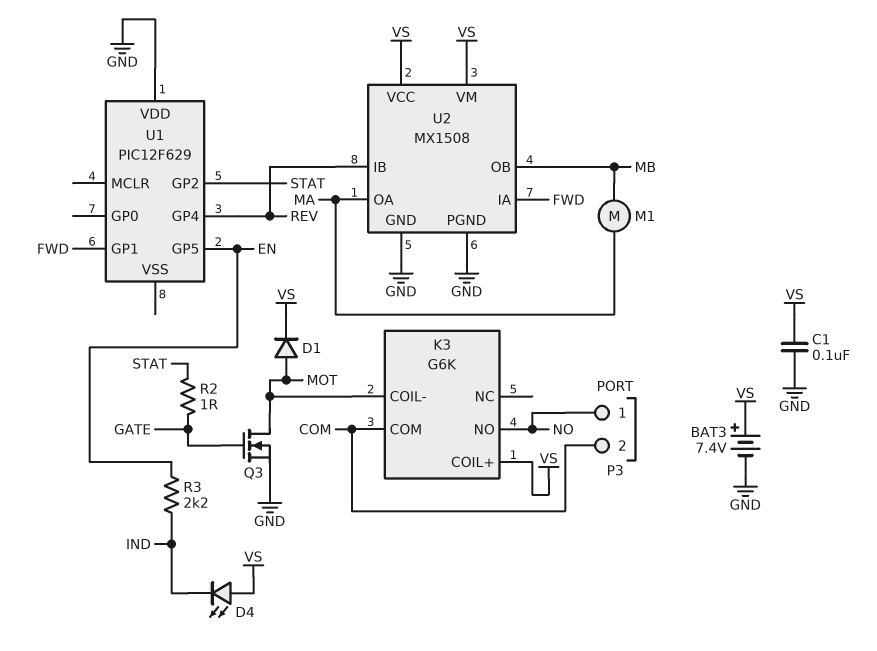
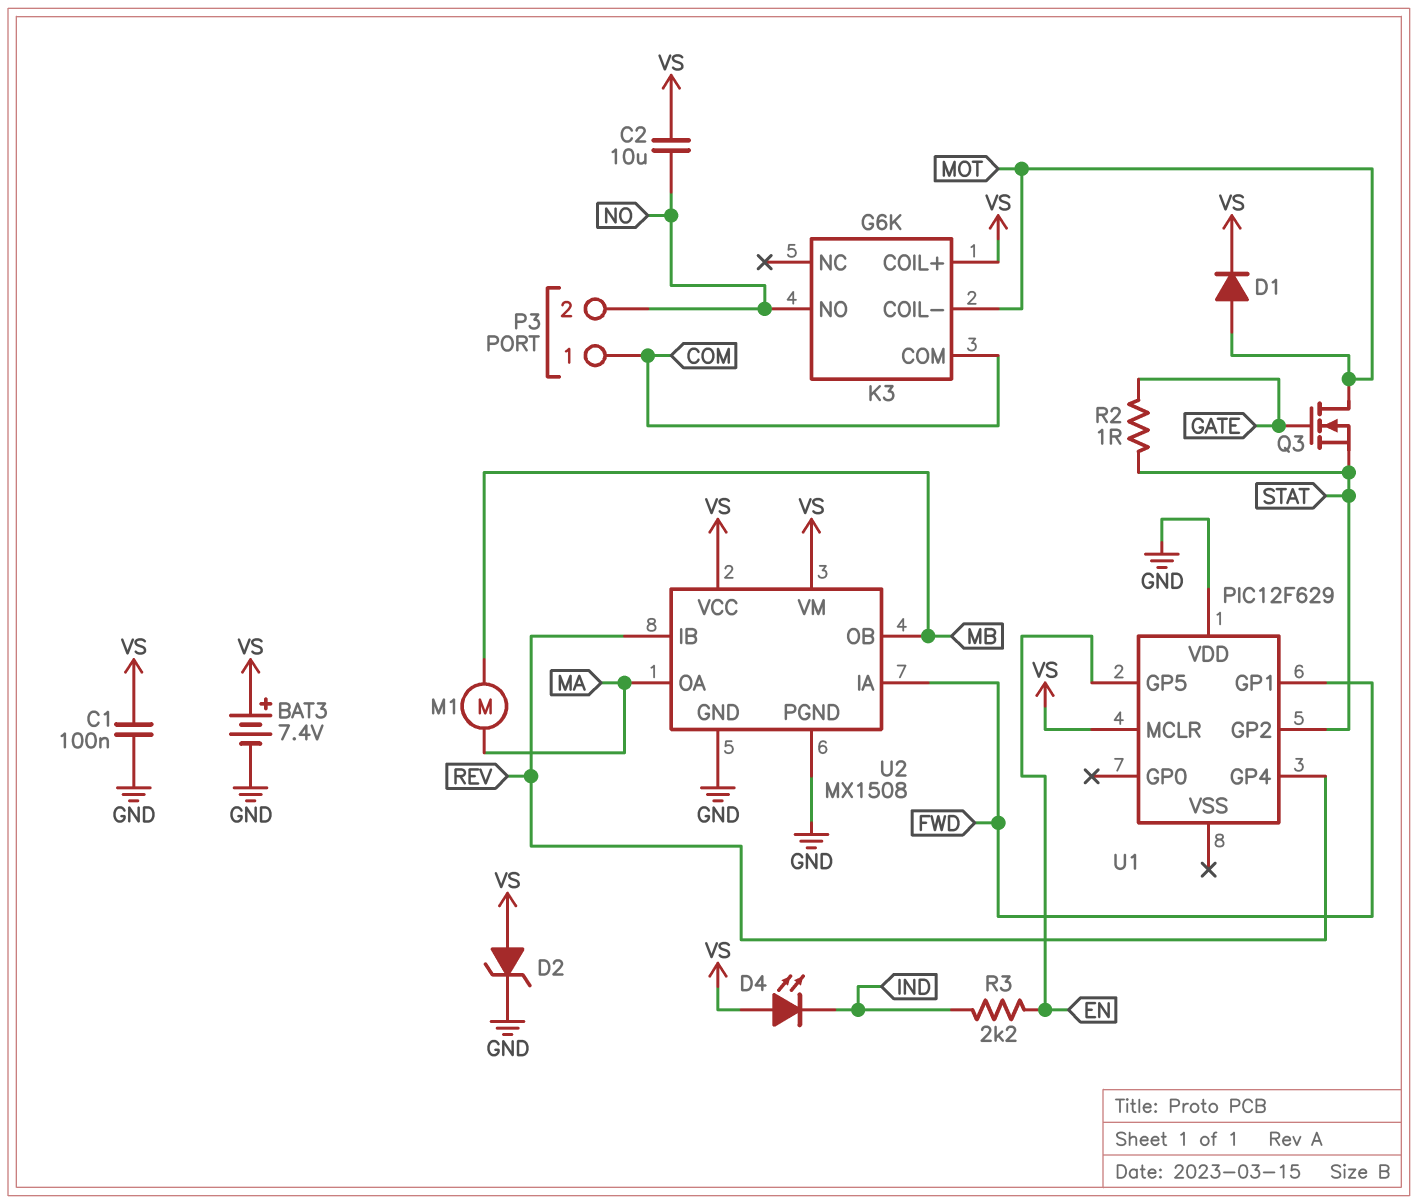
C2: none -> 10uF (NO, VS)
D2: none -> zener (A VS, K GND)
P3 pin 1: NO -> COM
P3 pin 2: COM -> NO
Q3: NMOS (G GATE, D MOT, S GND) -> NMOS (G GATE, D MOT, S STAT)
U1 pin MCLR: none -> VS

